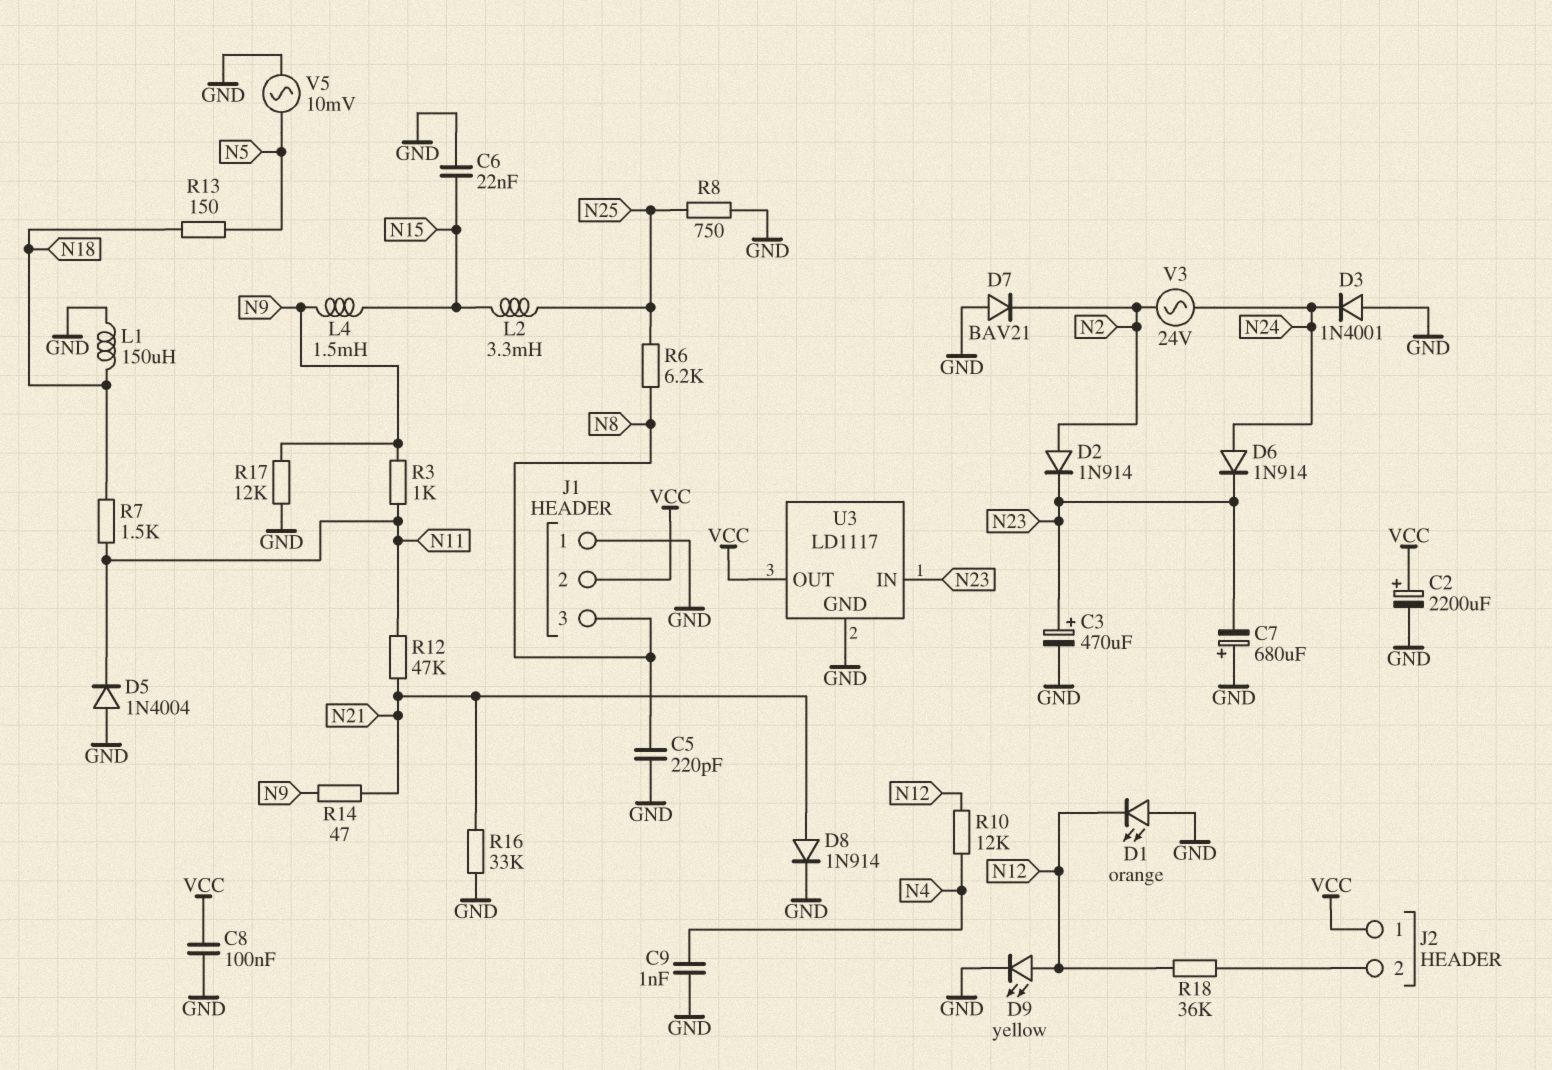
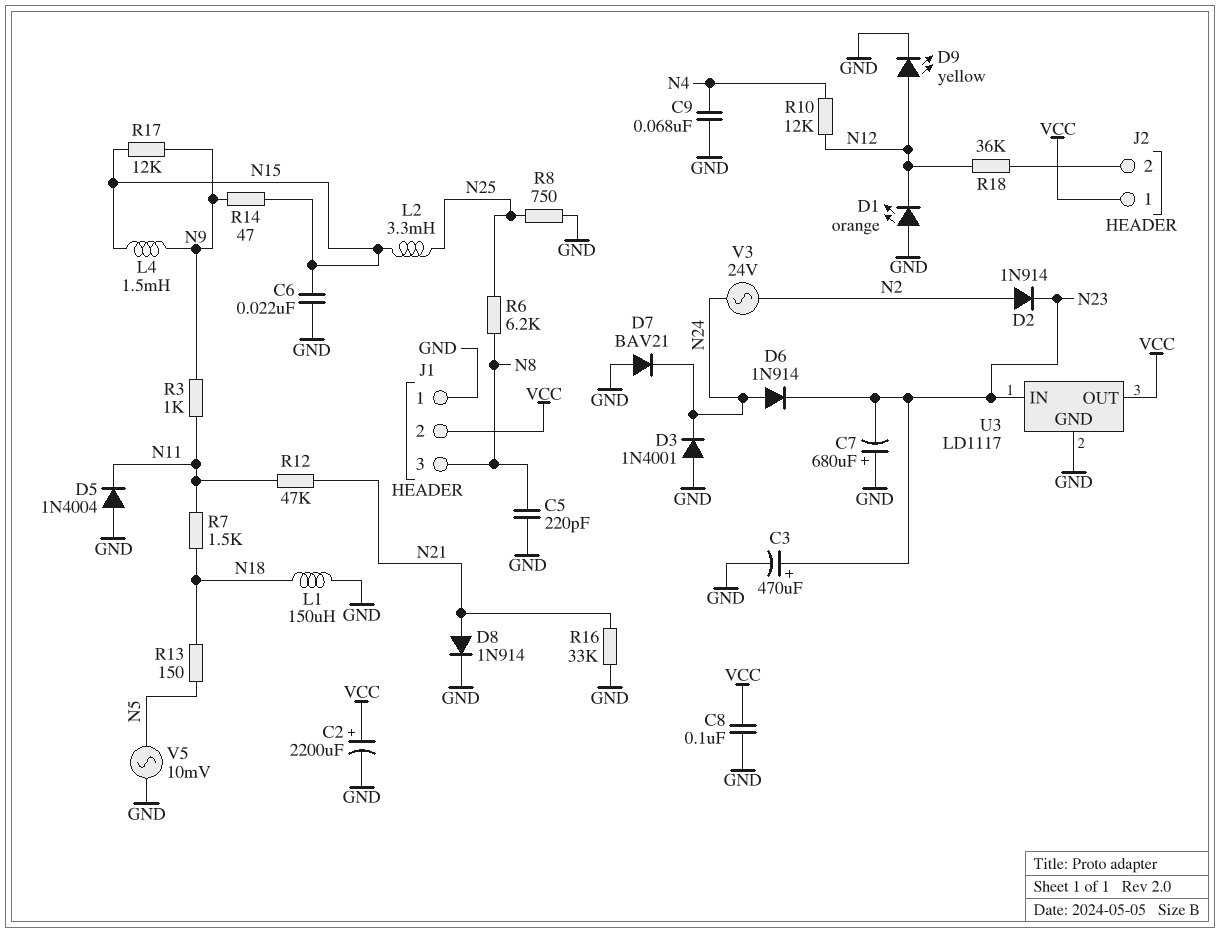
C9: 1nF (GND, N4) -> 68nF (GND, N4)
D7: diode BAV21 (A GND, K N2) -> diode BAV21 (A GND, K N24)
R14: 47 (N9, N21) -> 47 (N9, N15)
R17: 12k (GND, N9) -> 12k (N9, N15)

